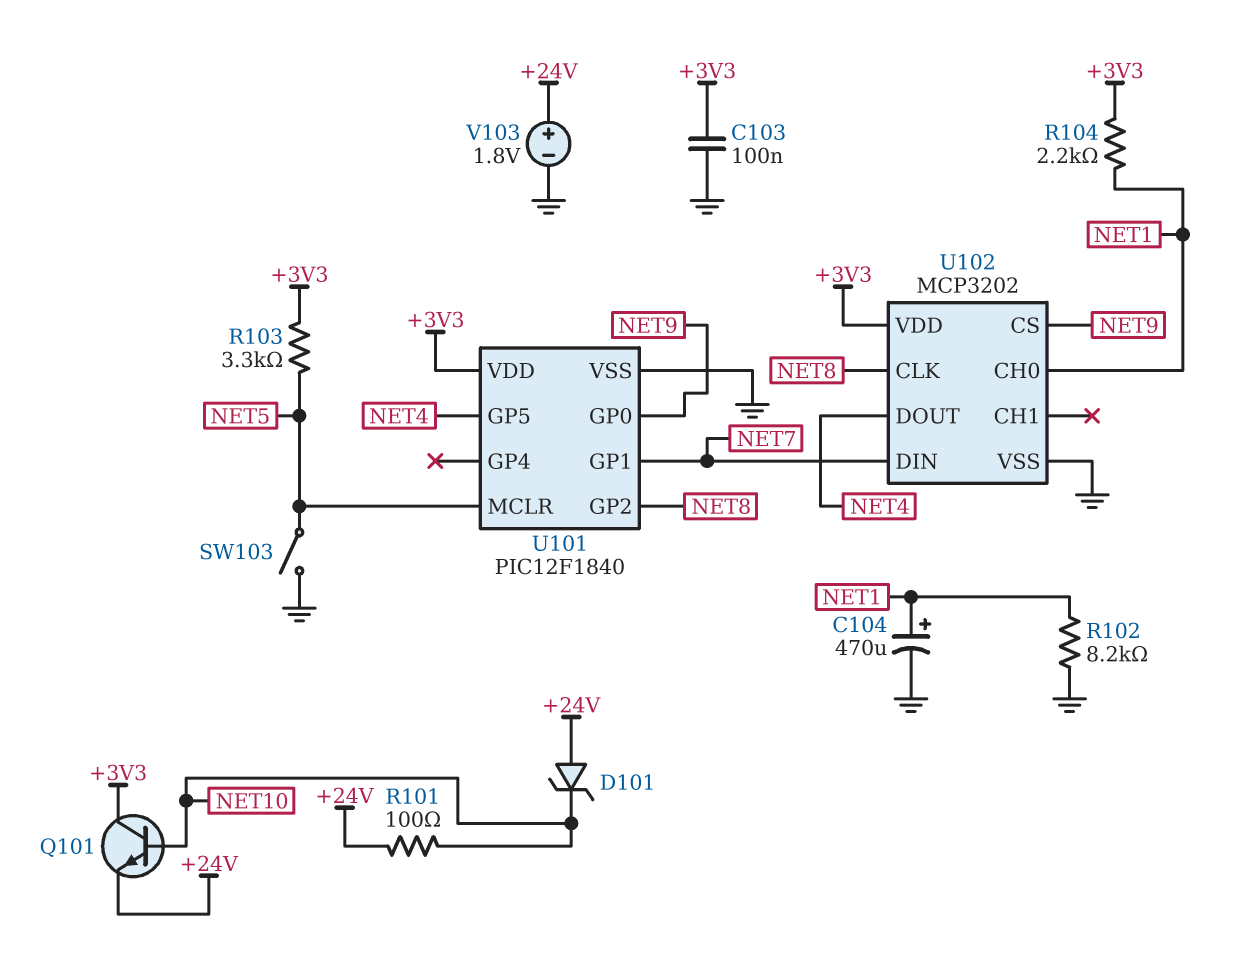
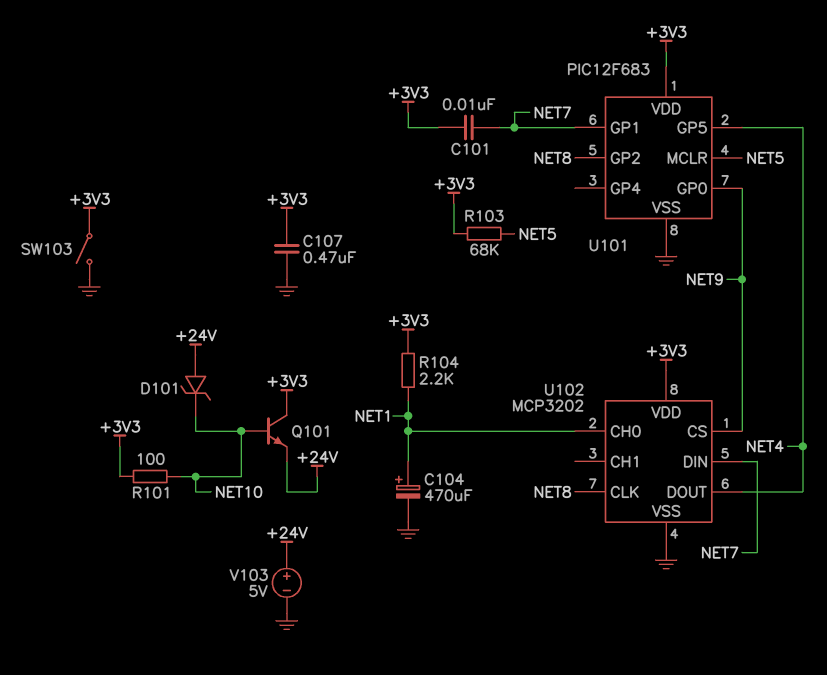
C101: none -> 10nF (+3V3, NET7)
C103: 100nF (+3V3, GND) -> none
C107: none -> 470nF (+3V3, GND)
R101: 100 (+24V, NET10) -> 100 (+3V3, NET10)
R102: 8.2k (GND, NET1) -> none
R103: 3.3k (+3V3, NET5) -> 68k (+3V3, NET5)
SW103: switch (GND, NET5) -> switch (+3V3, GND)
U101: PIC12F1840 -> PIC12F683
V103: 1.8V (plus +24V, minus GND) -> 5V (plus +24V, minus GND)

